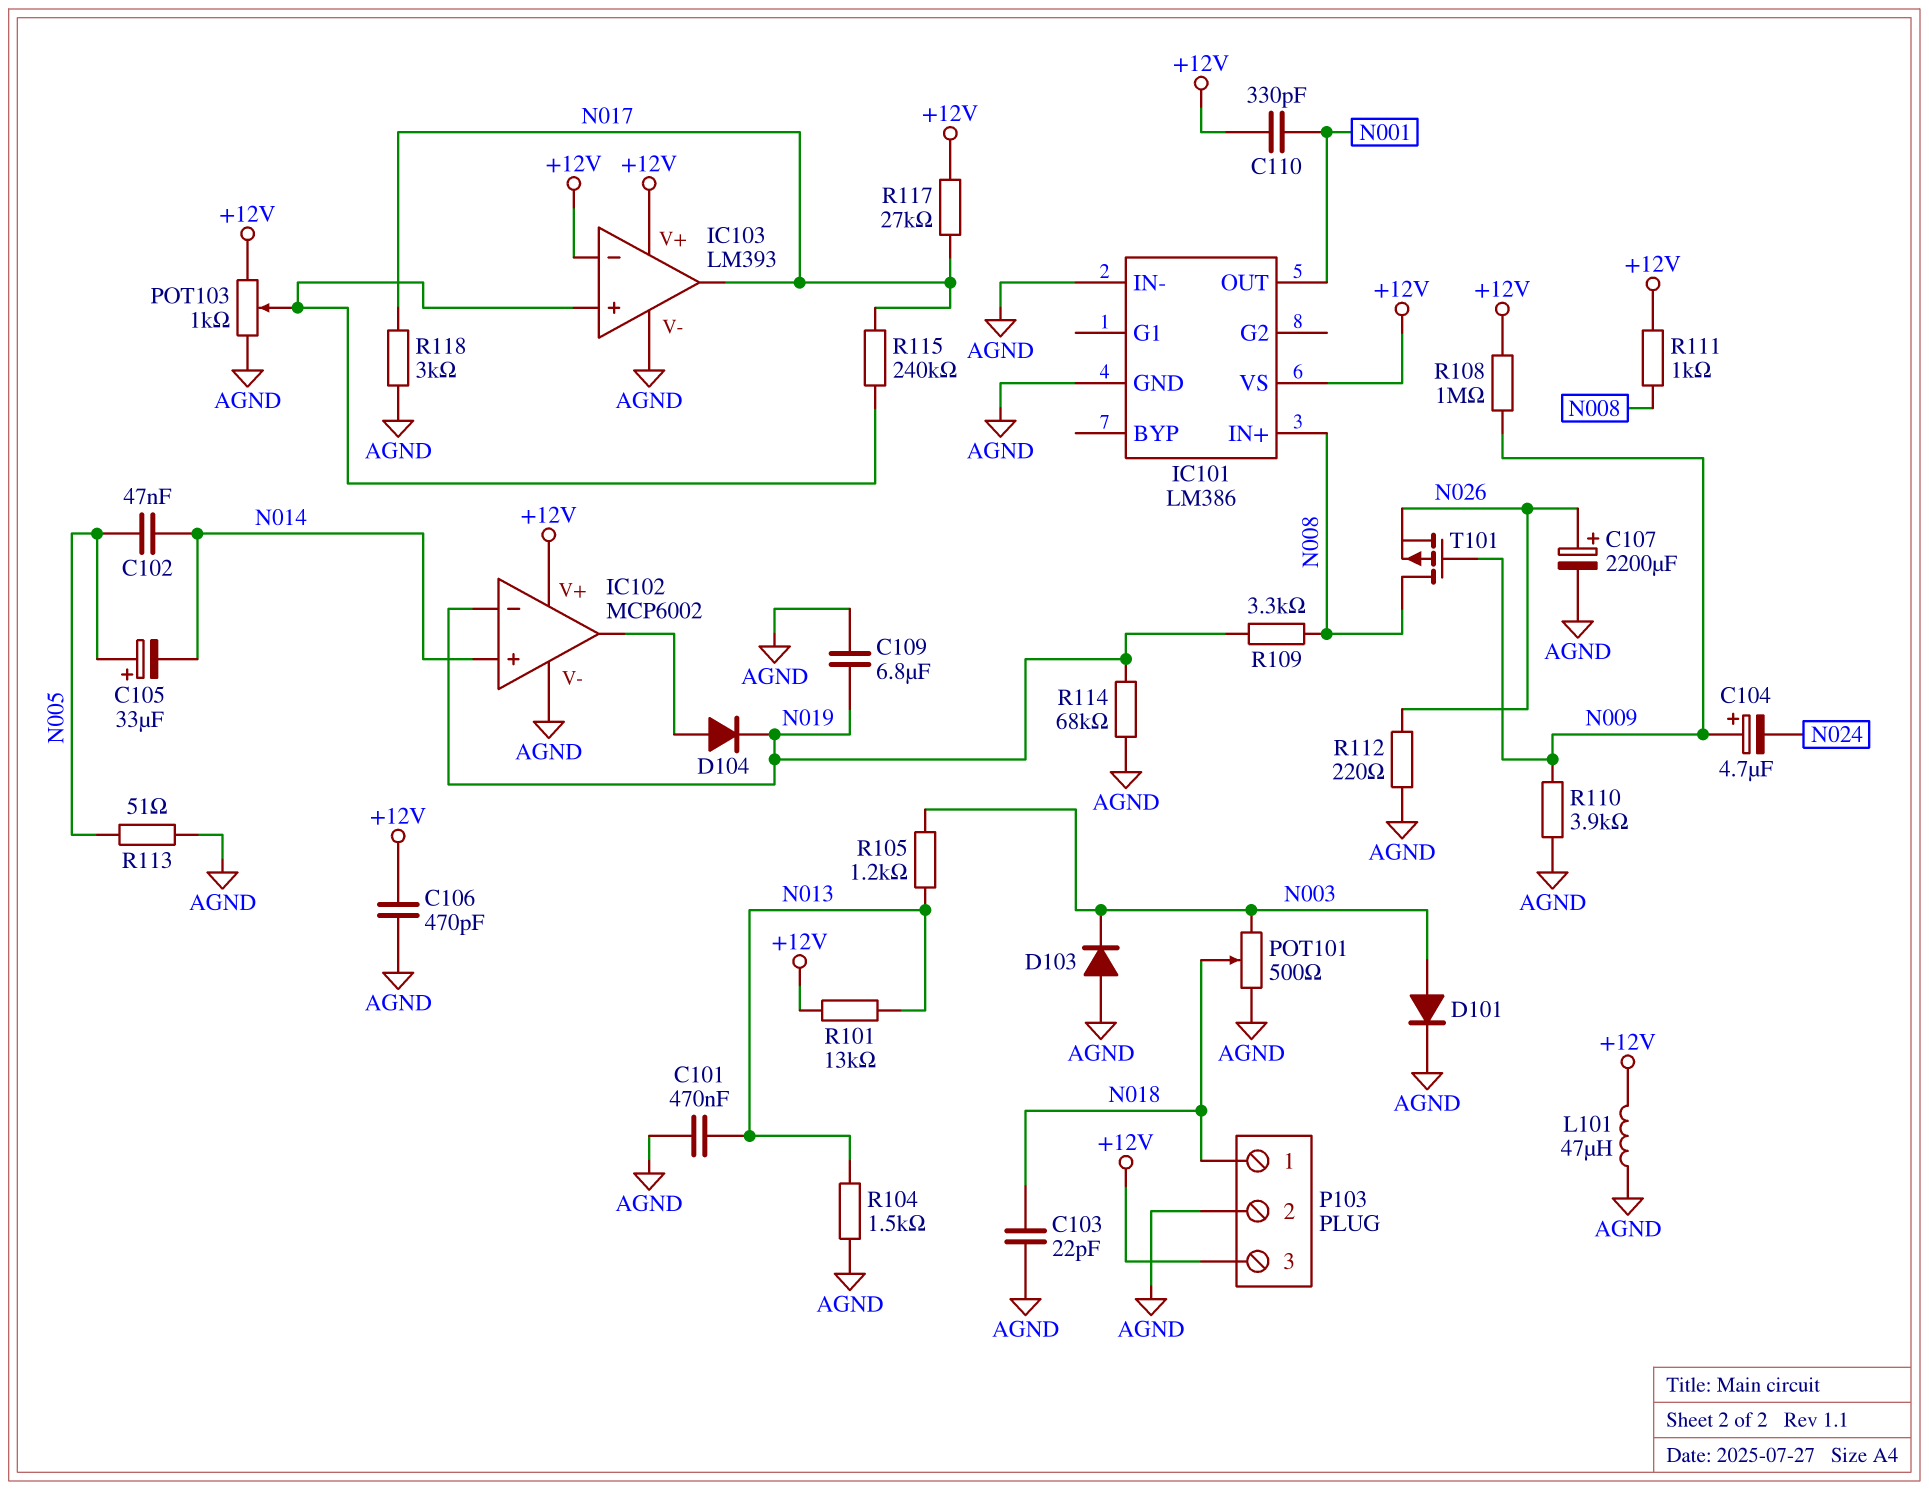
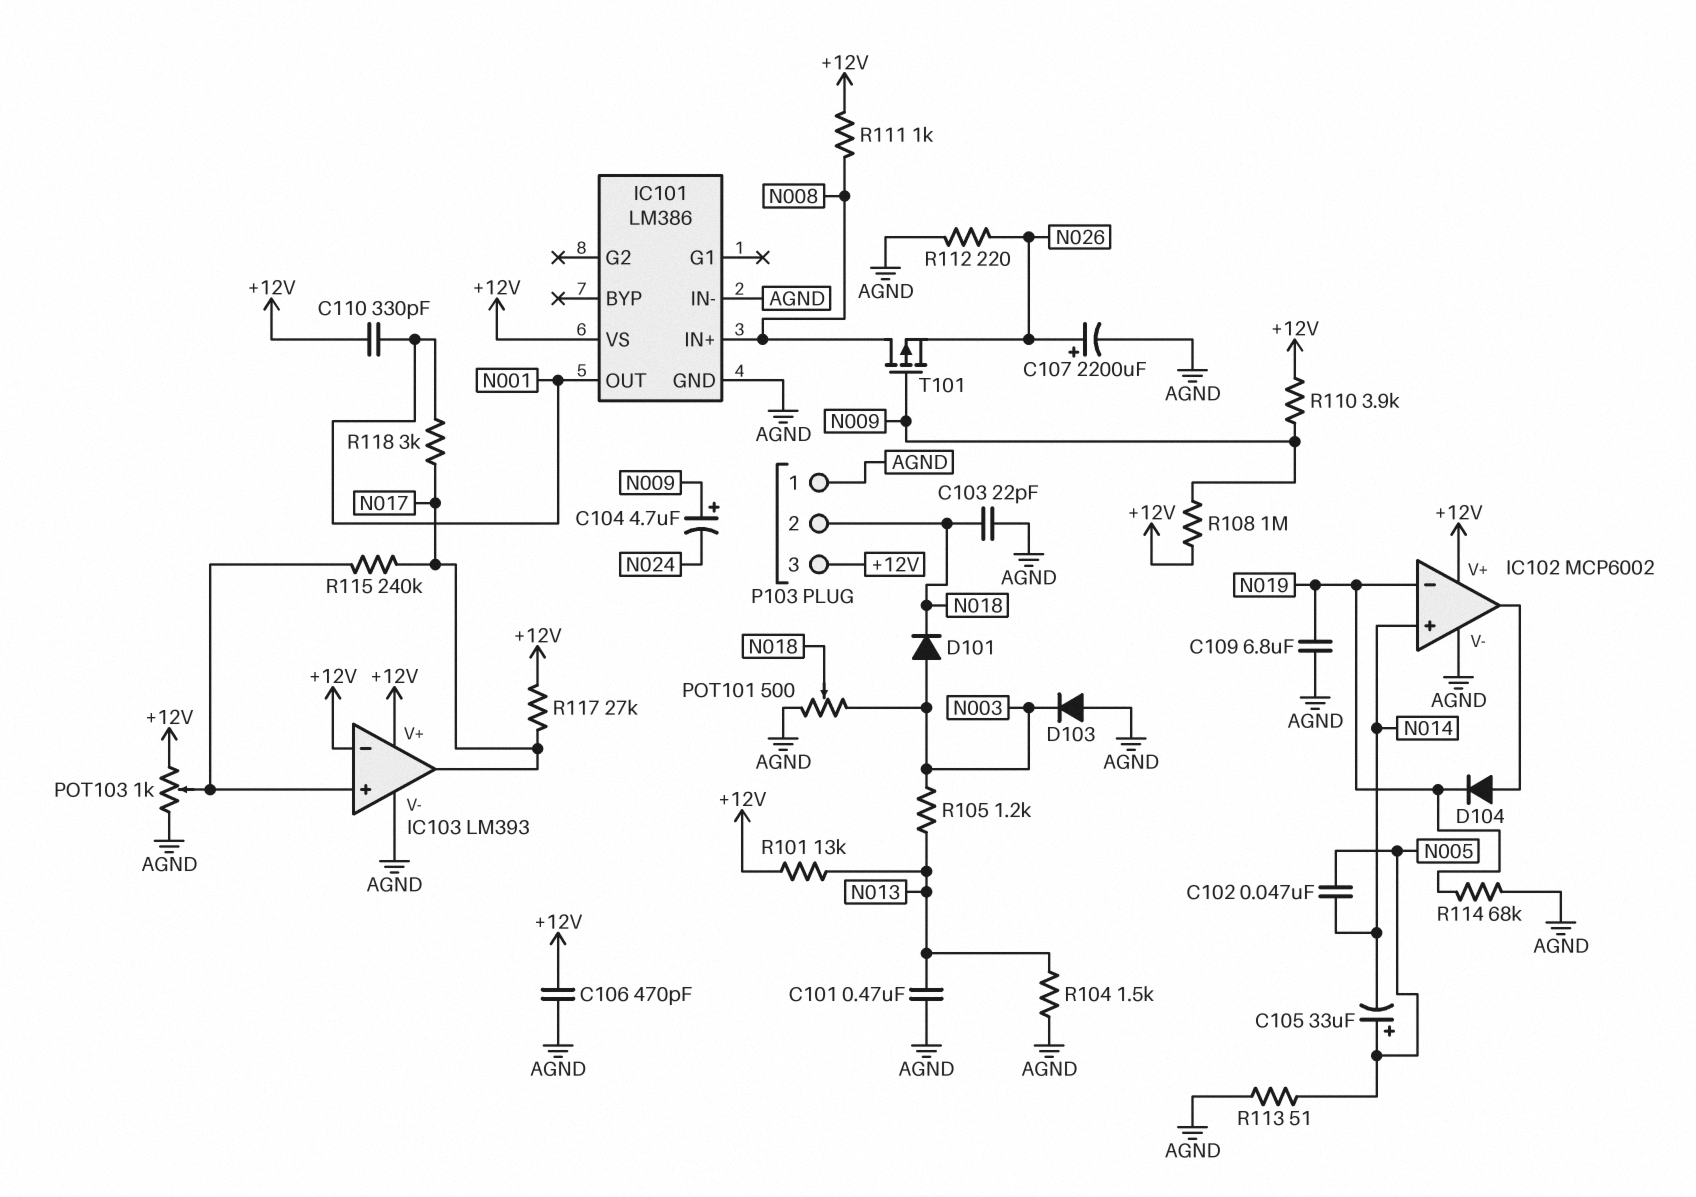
D101: diode (A N003, K AGND) -> diode (A N003, K N018)
L101: 47uH (+12V, AGND) -> none
P103 pin 1: N018 -> AGND
P103 pin 2: AGND -> N018
R109: 3.3k (N008, N019) -> none
R110: 3.9k (AGND, N009) -> 3.9k (+12V, N009)
R118: 3k (AGND, N017) -> 3k (N001, N017)

